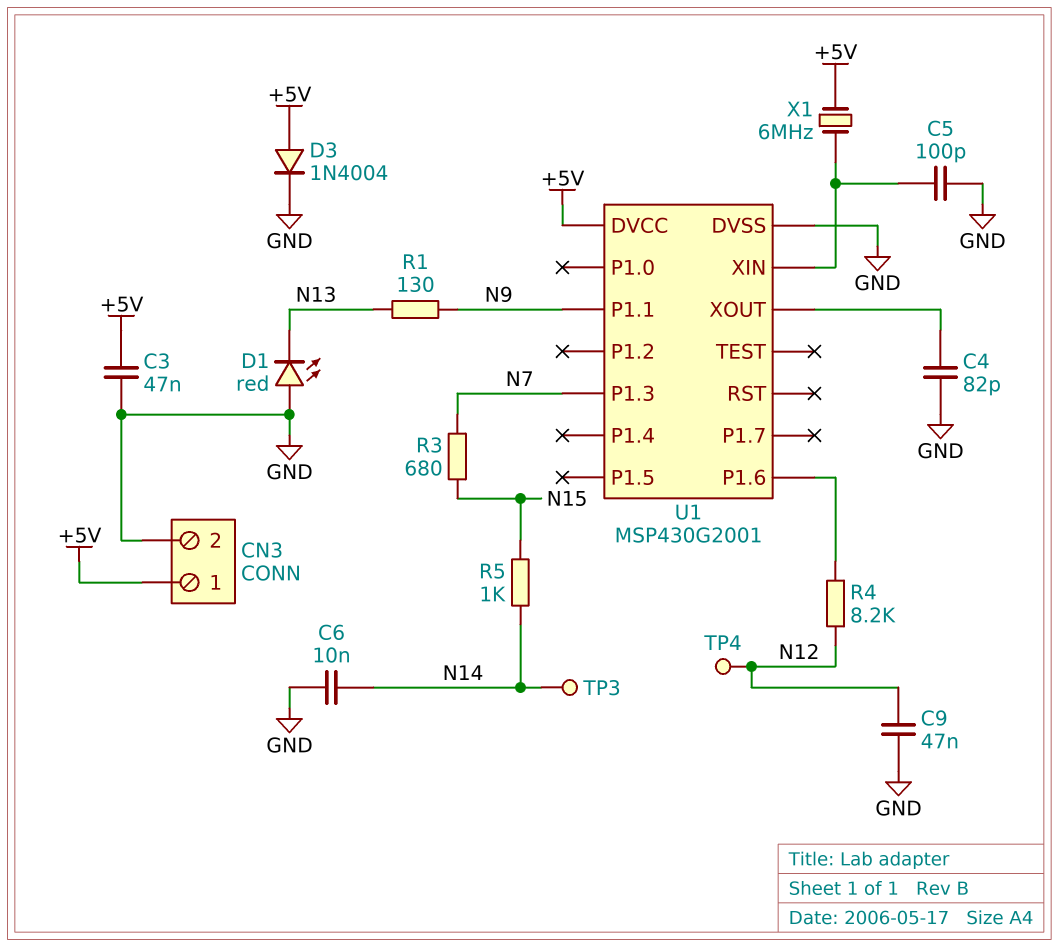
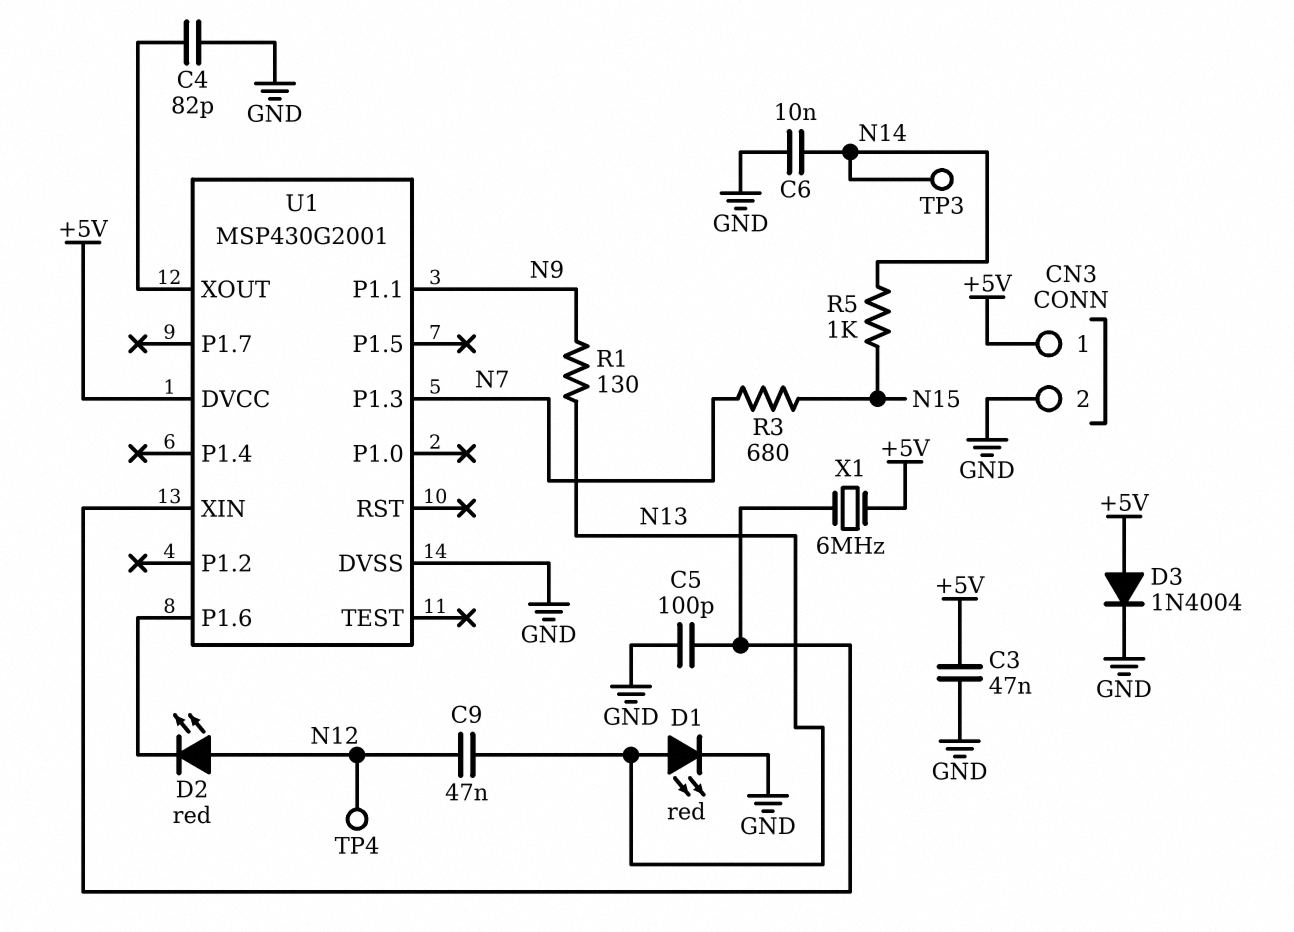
C9: 47nF (GND, N12) -> 47nF (N12, N13)
D1: LED red (A GND, K N13) -> LED red (A N13, K GND)
D2: none -> LED red (A N12, K U1/P1.6)
R4: 8.2k (N12, U1/P1.6) -> none

